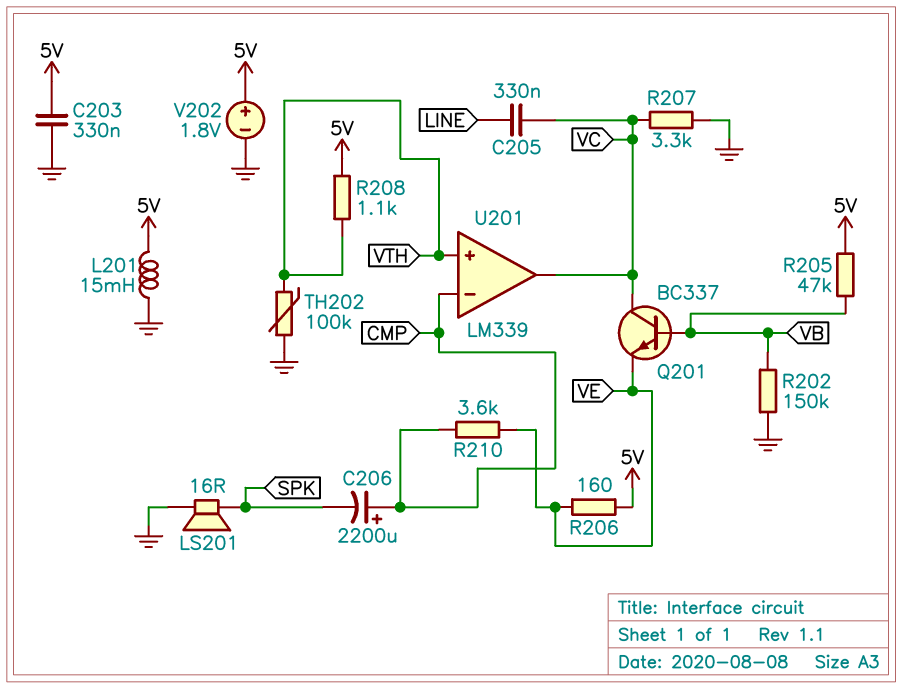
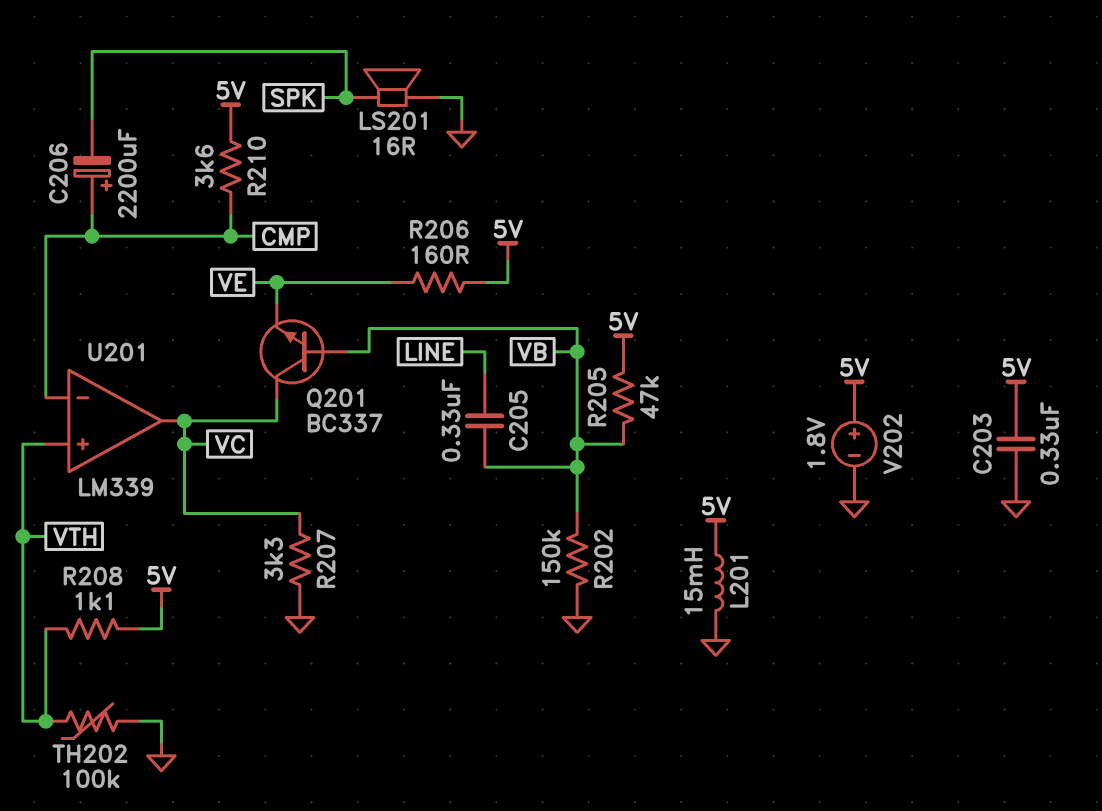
C205: 330nF (LINE, VC) -> 330nF (LINE, VB)
R210: 3.6k (CMP, VE) -> 3.6k (5V, CMP)

